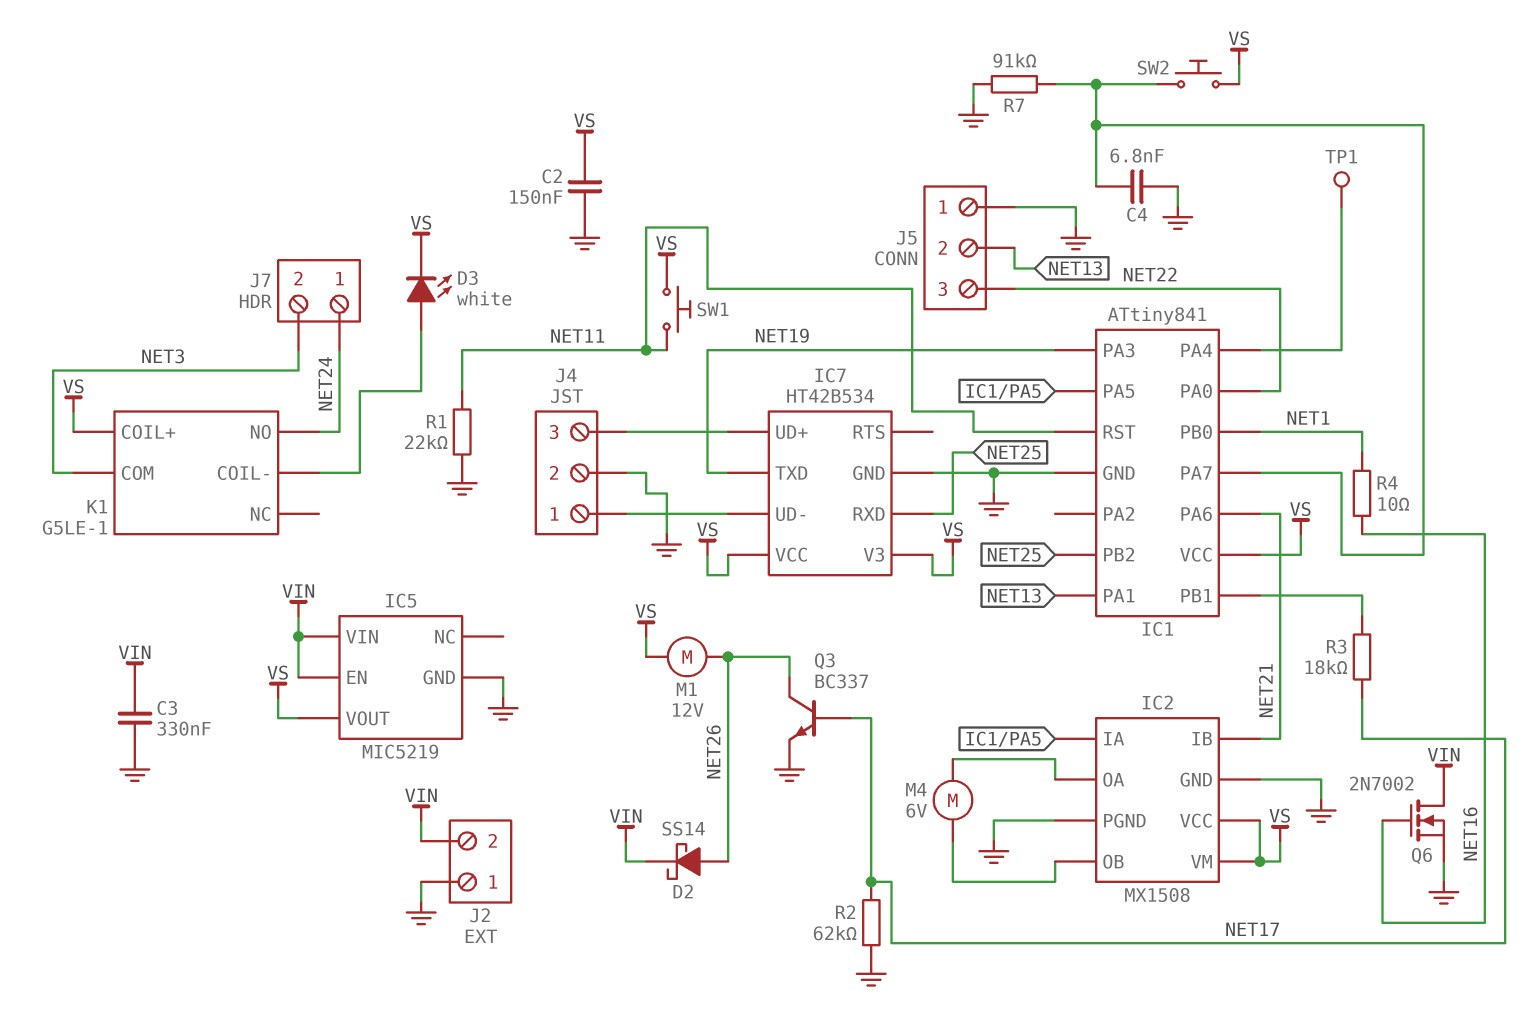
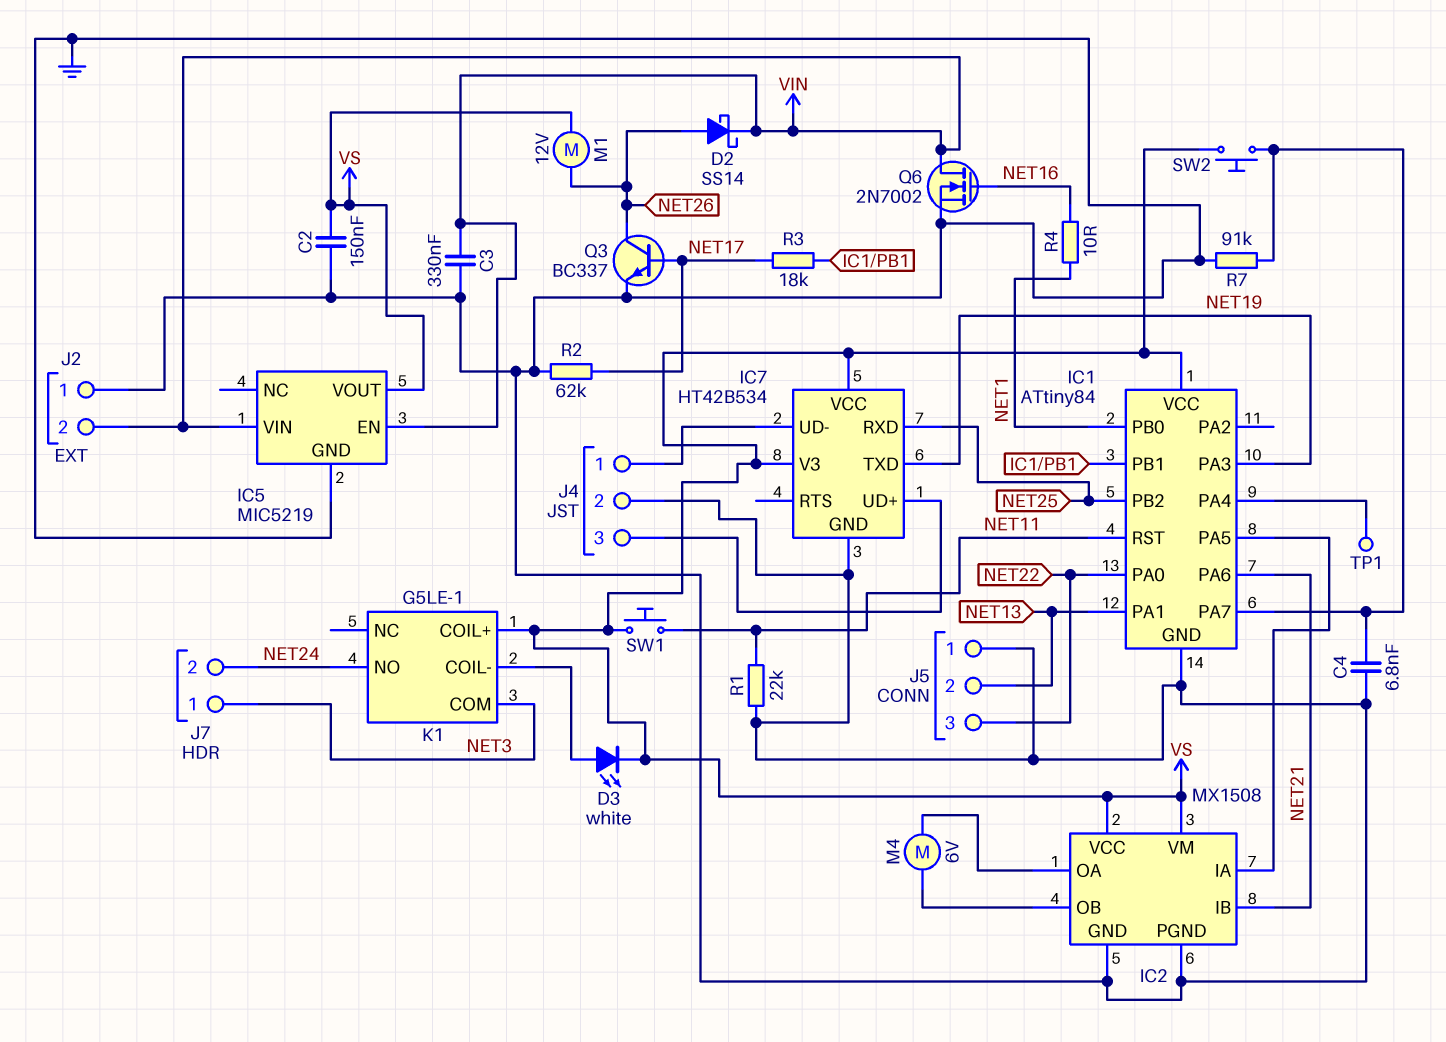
IC1: ATtiny841 -> ATtiny84
J7 pin 1: NET24 -> NET3
J7 pin 2: NET3 -> NET24

